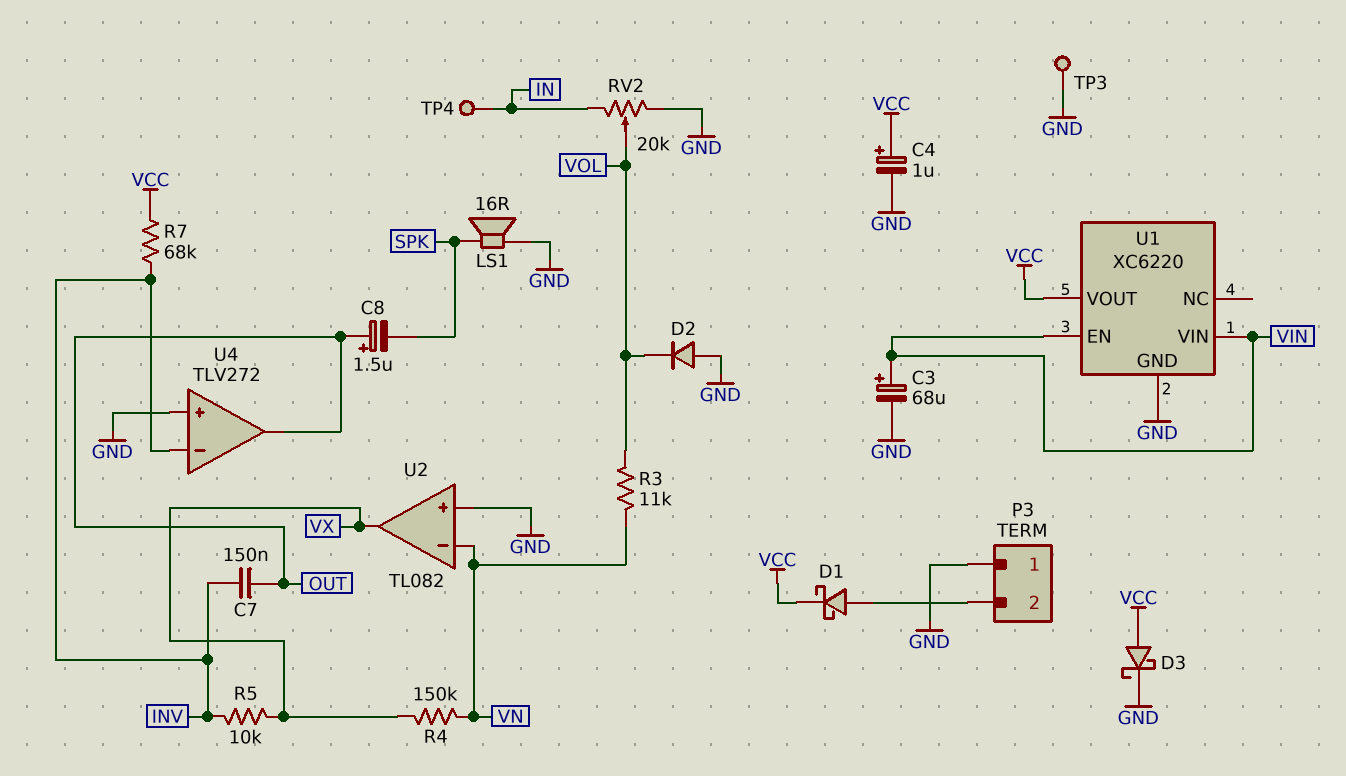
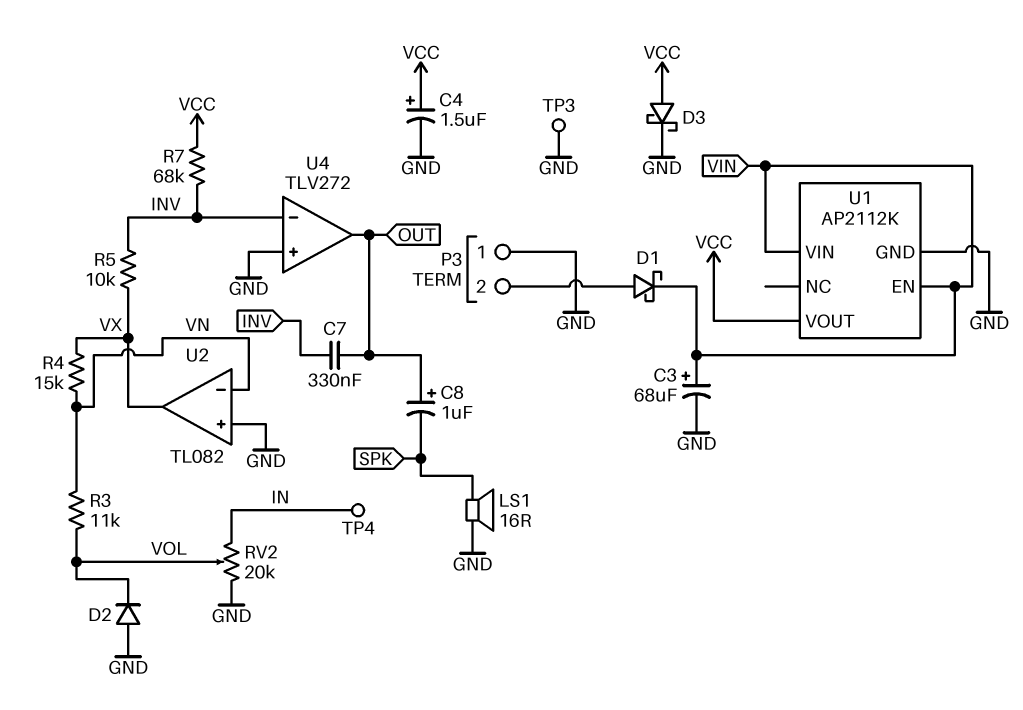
C4: 1uF (plus VCC, minus GND) -> 1.5uF (plus VCC, minus GND)
C7: 150nF (INV, OUT) -> 330nF (INV, OUT)
C8: 1.5uF (plus OUT, minus SPK) -> 1uF (plus OUT, minus SPK)
D1: schottky (A P3/2, K VCC) -> schottky (A P3/2, K VIN)
R4: 150k (VN, VX) -> 15k (VN, VX)
U1: XC6220 -> AP2112K

